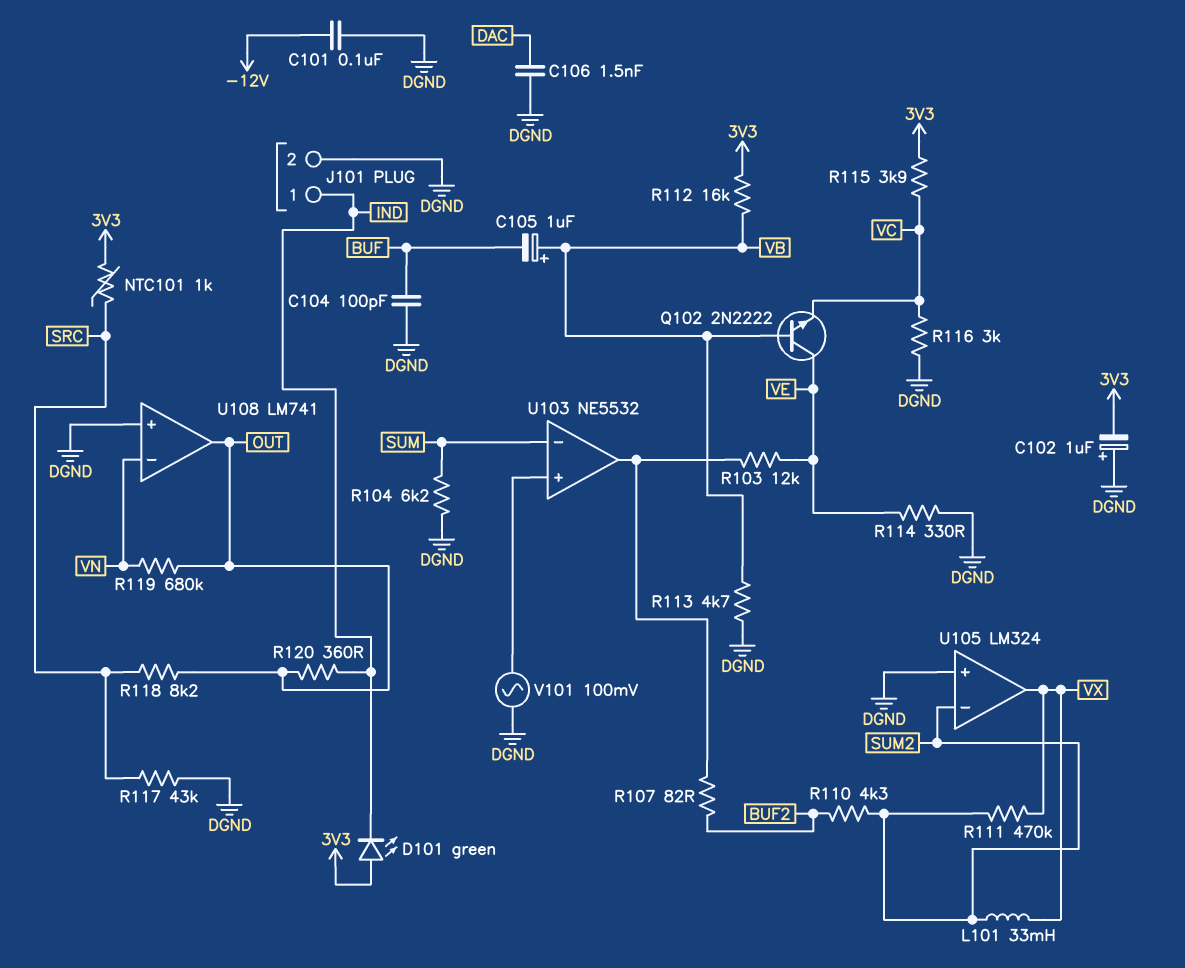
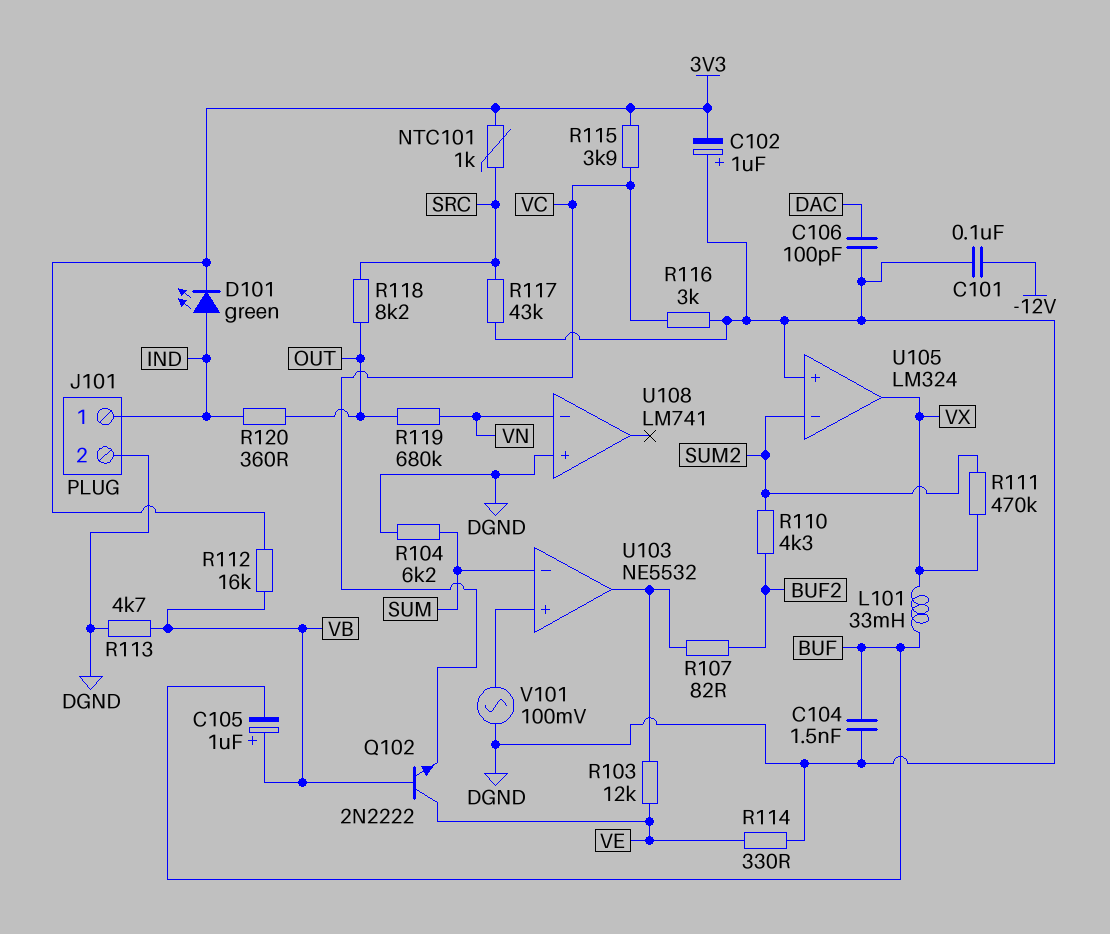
C104: 100pF (BUF, DGND) -> 1.5nF (BUF, DGND)
C106: 1.5nF (DAC, DGND) -> 100pF (DAC, DGND)
D101: LED green (A 3V3, K IND) -> LED green (A IND, K 3V3)
L101: 33mH (SUM2, VX) -> 33mH (BUF, VX)
U108 pin out: OUT -> none

